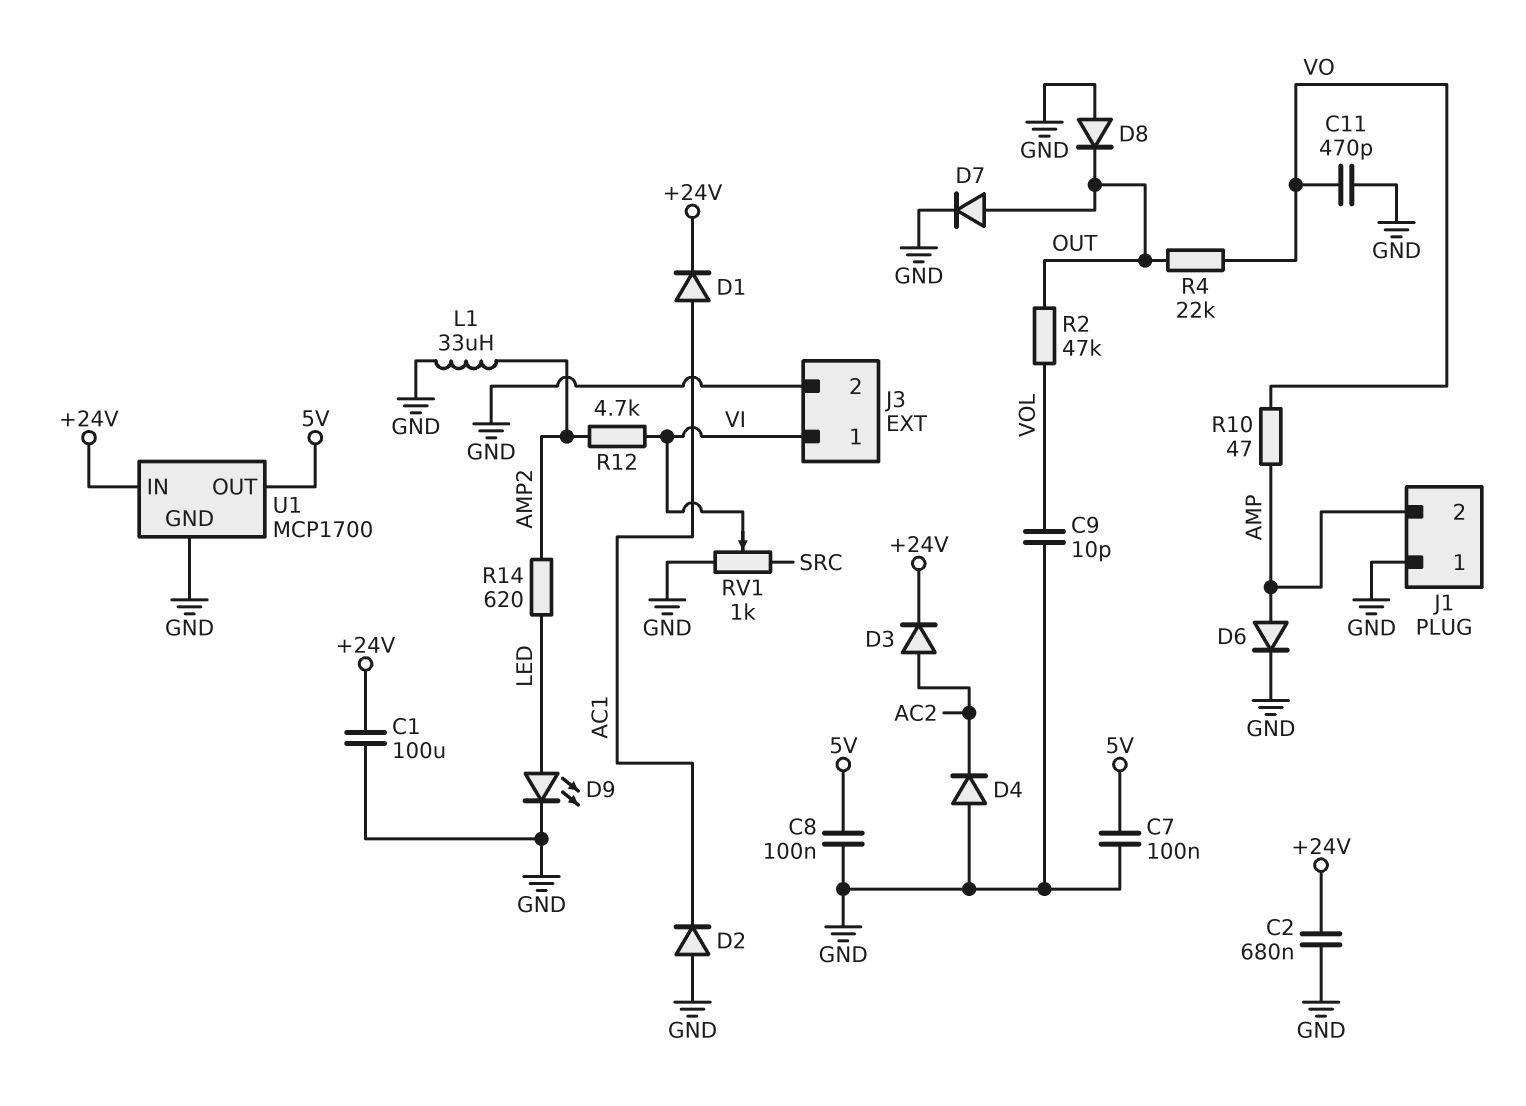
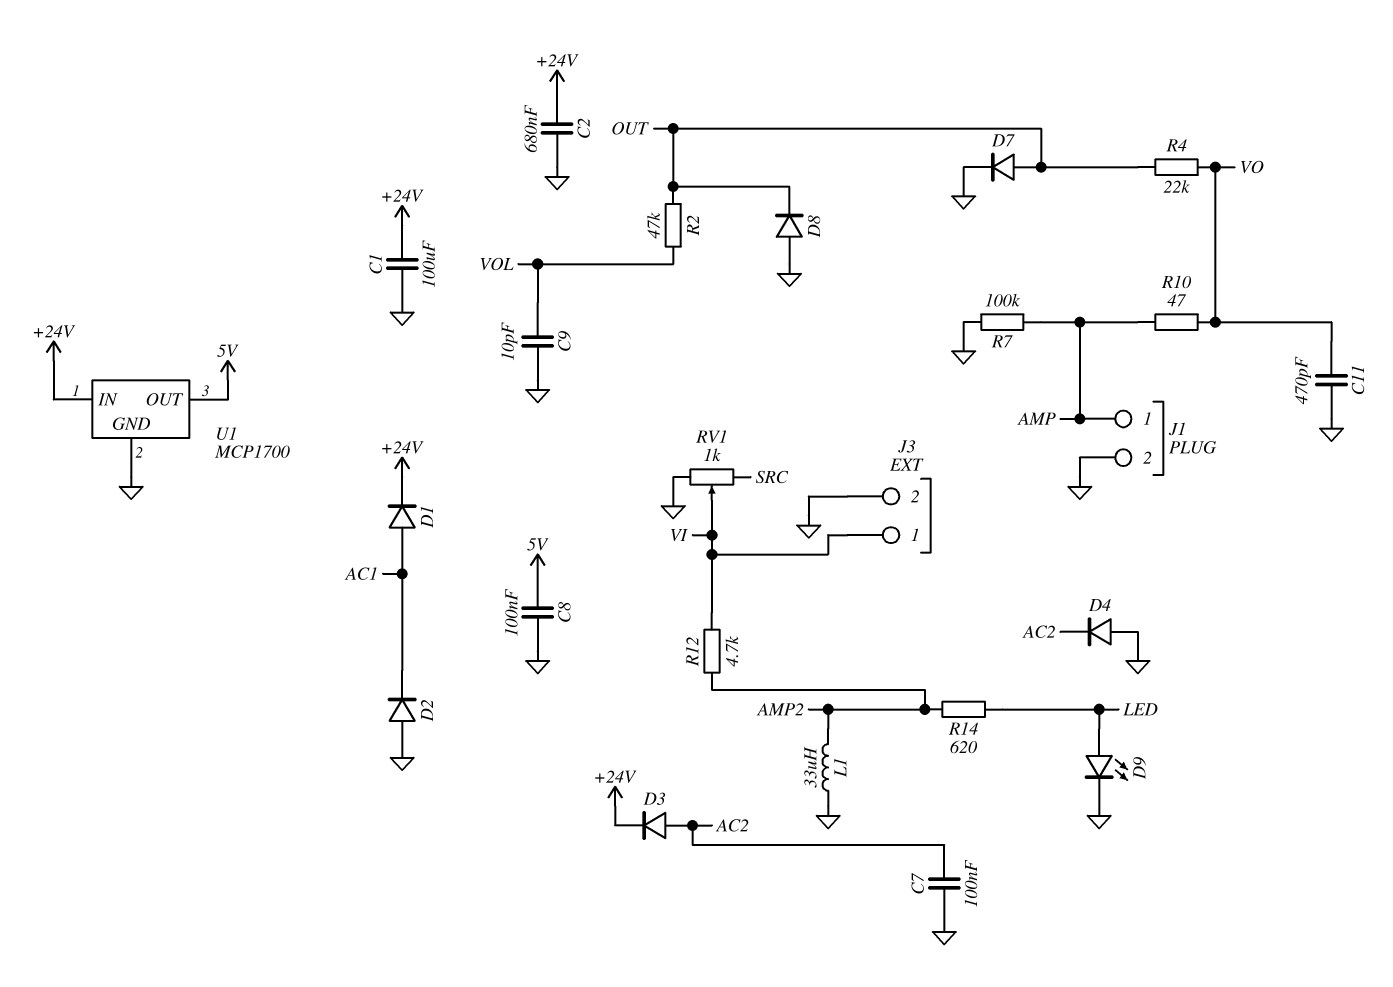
C7: 100nF (5V, GND) -> 100nF (AC2, GND)
D6: diode (A AMP, K GND) -> none
J1 pin 1: GND -> AMP
J1 pin 2: AMP -> GND
R7: none -> 100k (AMP, GND)

